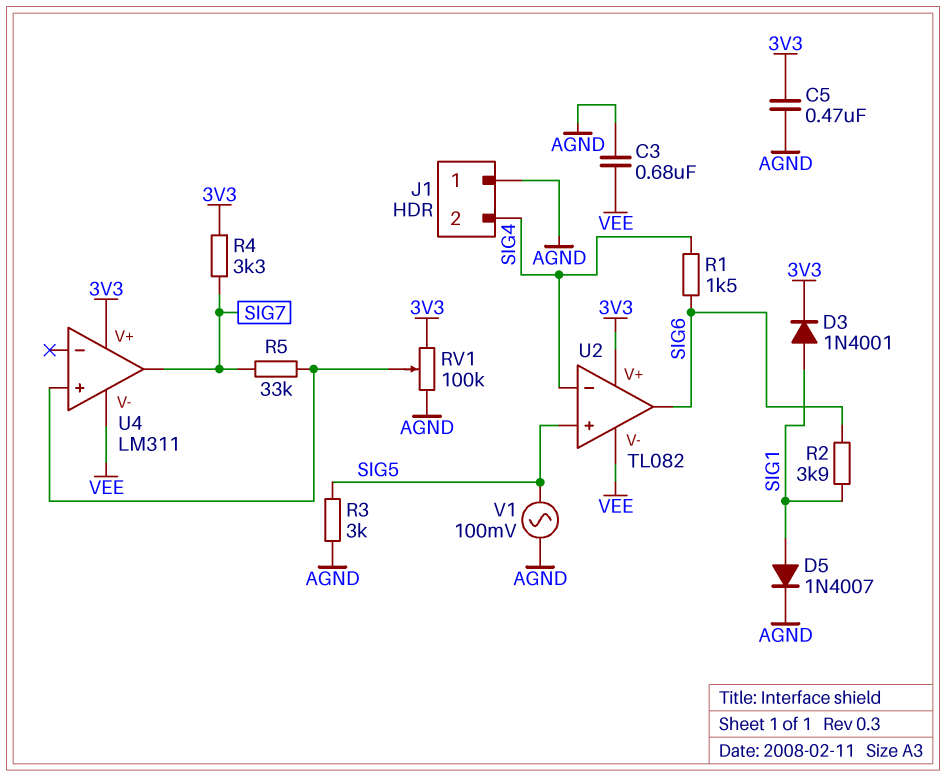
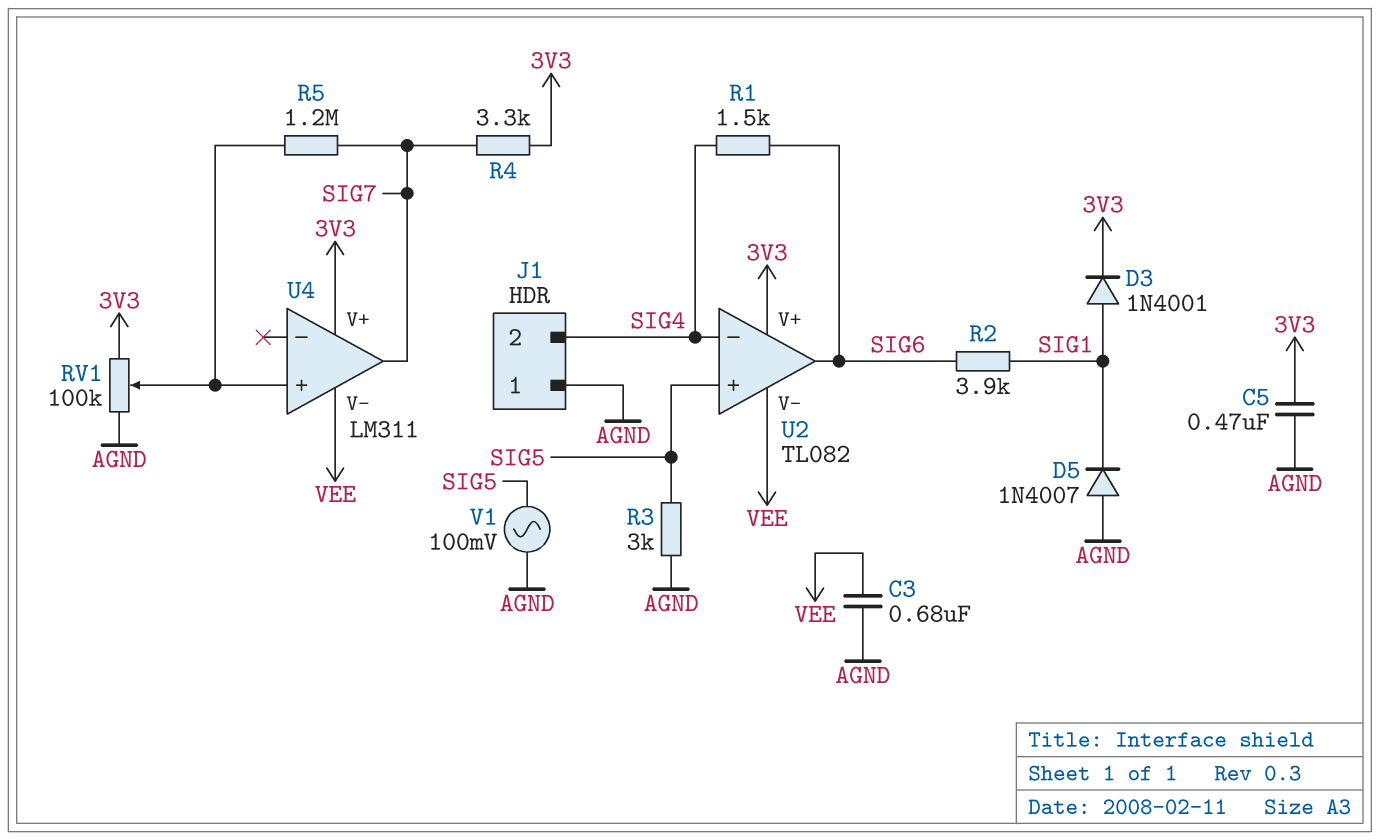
D5: diode 1N4007 (A SIG1, K AGND) -> diode 1N4007 (A AGND, K SIG1)
R5: 33k (SIG7, U4/in+) -> 1.2M (SIG7, U4/in+)

